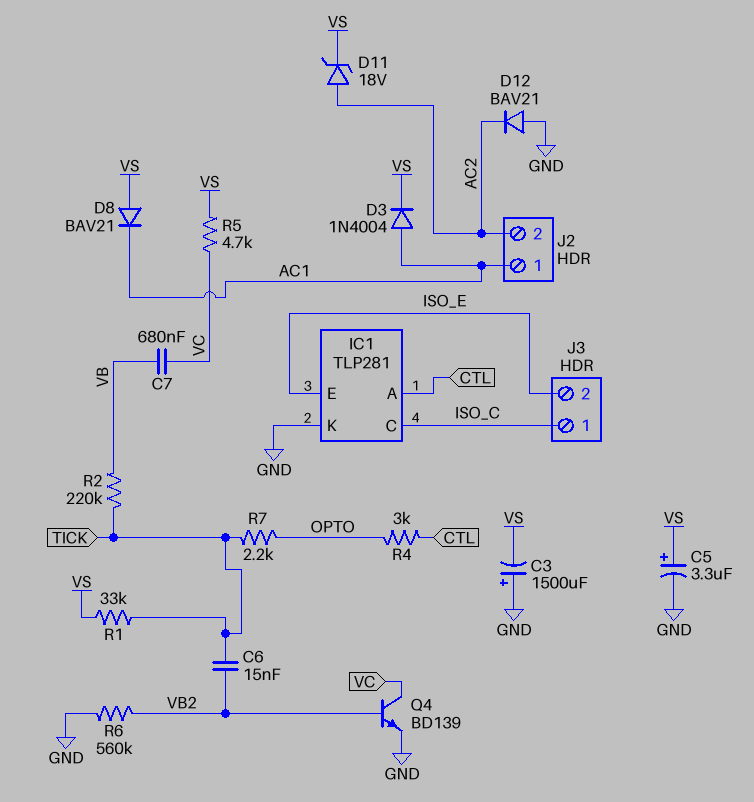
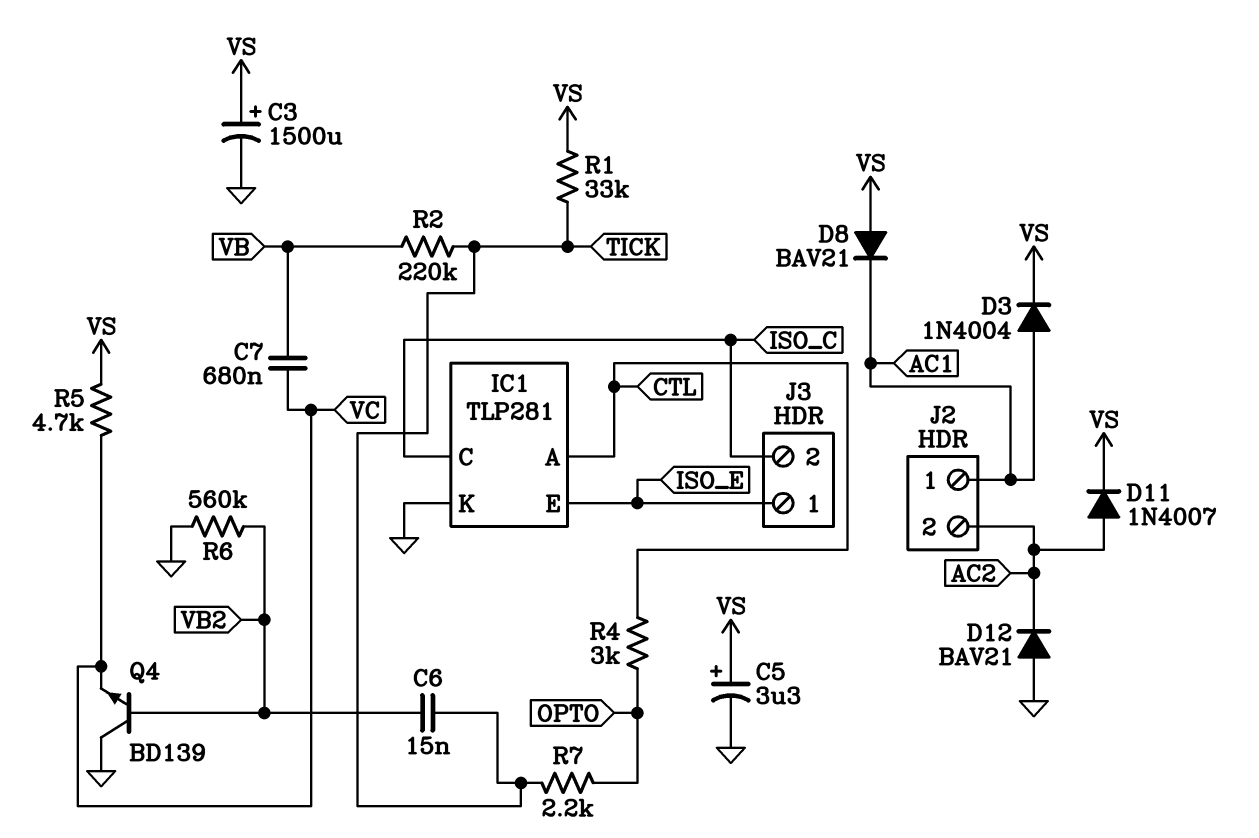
C3: 1500uF (plus GND, minus VS) -> 1500uF (plus VS, minus GND)
D11: zener 18V (A AC2, K VS) -> diode 1N4007 (A AC2, K VS)
J3 pin 1: ISO_C -> ISO_E
J3 pin 2: ISO_E -> ISO_C
Q4: NPN BD139 (B VB2, C VC, E GND) -> NPN BD139 (B VB2, C GND, E VC)

